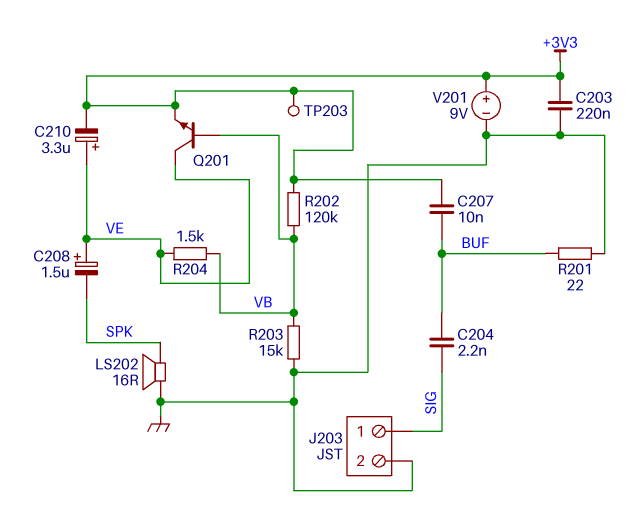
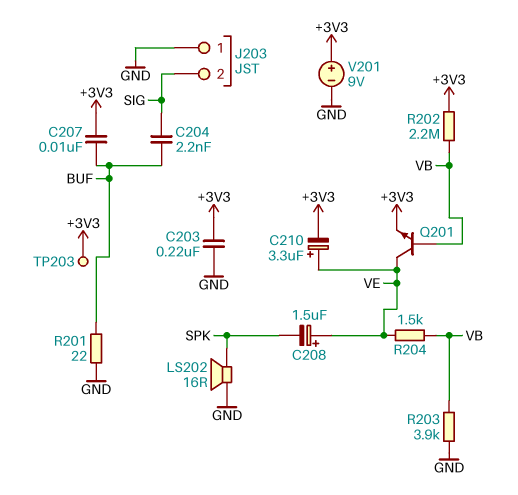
J203 pin 1: SIG -> GND
J203 pin 2: GND -> SIG
R202: 120k (+3V3, VB) -> 2.2M (+3V3, VB)
R203: 15k (GND, VB) -> 3.9k (GND, VB)

